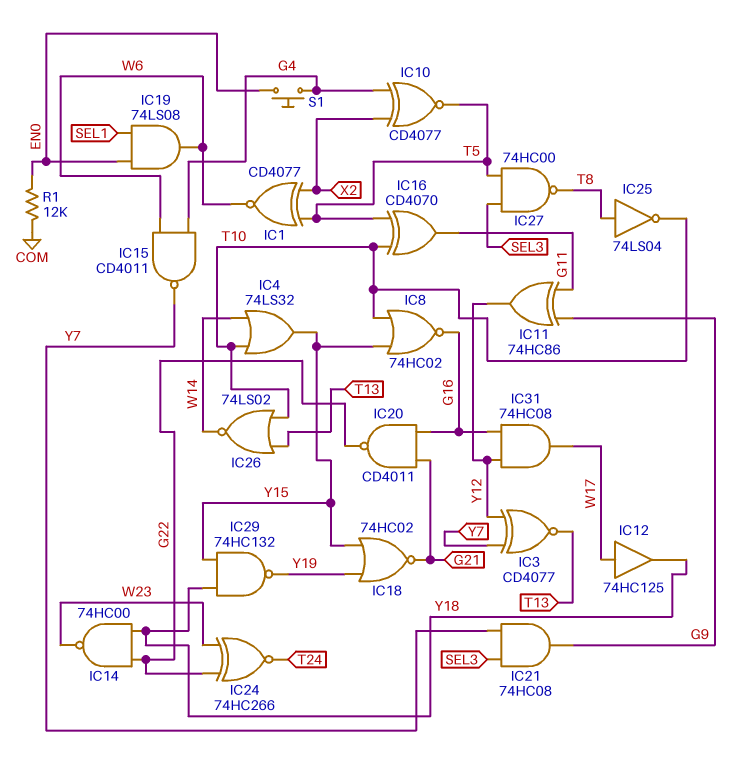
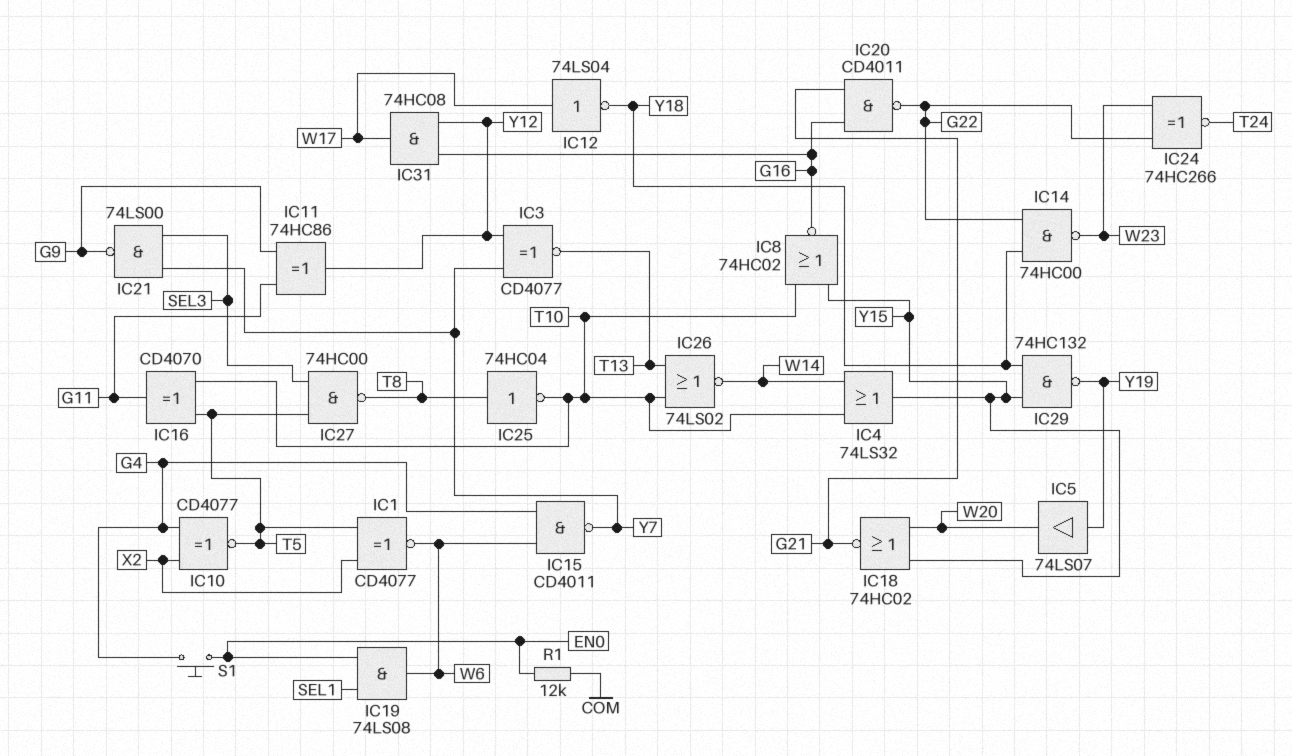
IC5: none -> buffer 74LS07 (in Y19, out W20)
IC12: buffer 74HC125 (in W17, out Y18) -> NOT 74LS04 (in W17, out Y18)
IC18: NOR 74HC02 (in Y15, in Y19, out G21) -> NOR 74HC02 (in W20, in Y15, out G21)
IC21: AND 74HC08 (in SEL3, in Y7, out G9) -> NAND 74LS00 (in SEL3, in Y7, out G9)
IC25: NOT 74LS04 (in T8, out T10) -> NOT 74HC04 (in T8, out T10)

